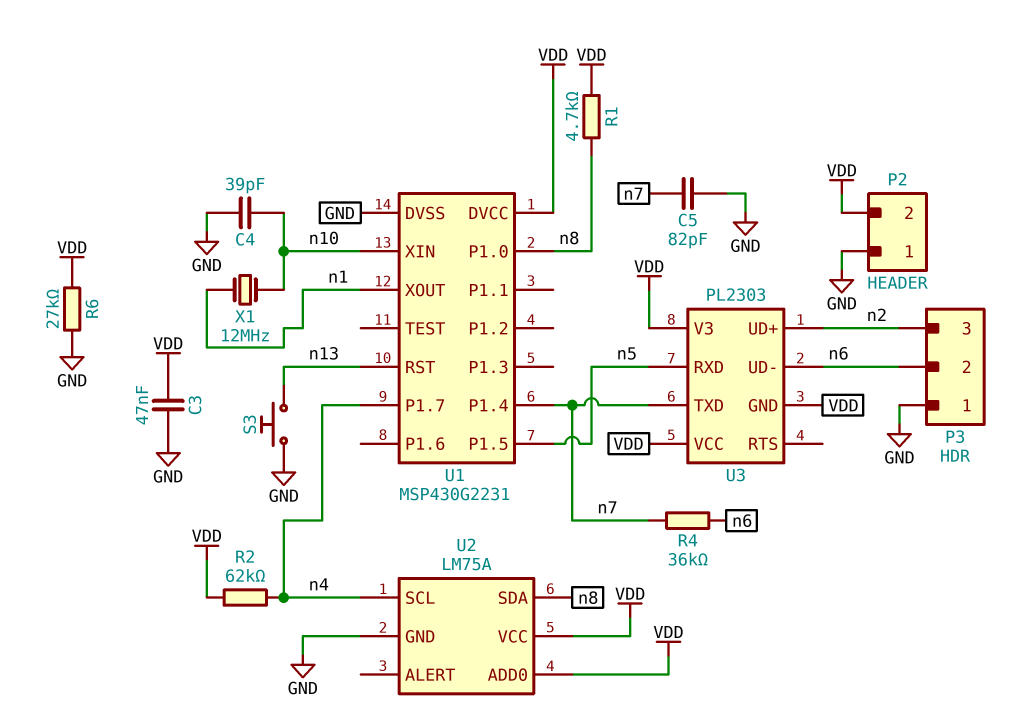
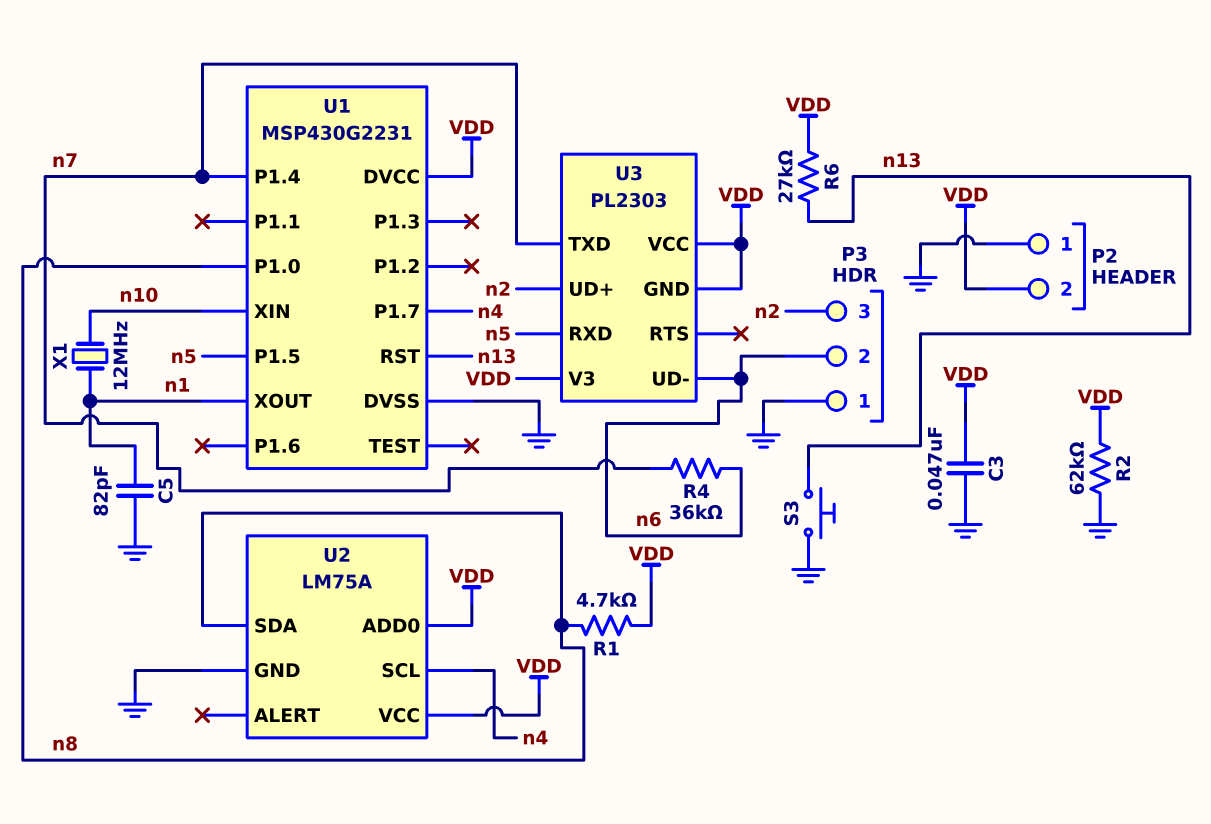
C4: 39pF (GND, n10) -> none
C5: 82pF (GND, n7) -> 82pF (GND, n1)
R2: 62k (VDD, n4) -> 62k (GND, VDD)
R6: 27k (GND, VDD) -> 27k (VDD, n13)

